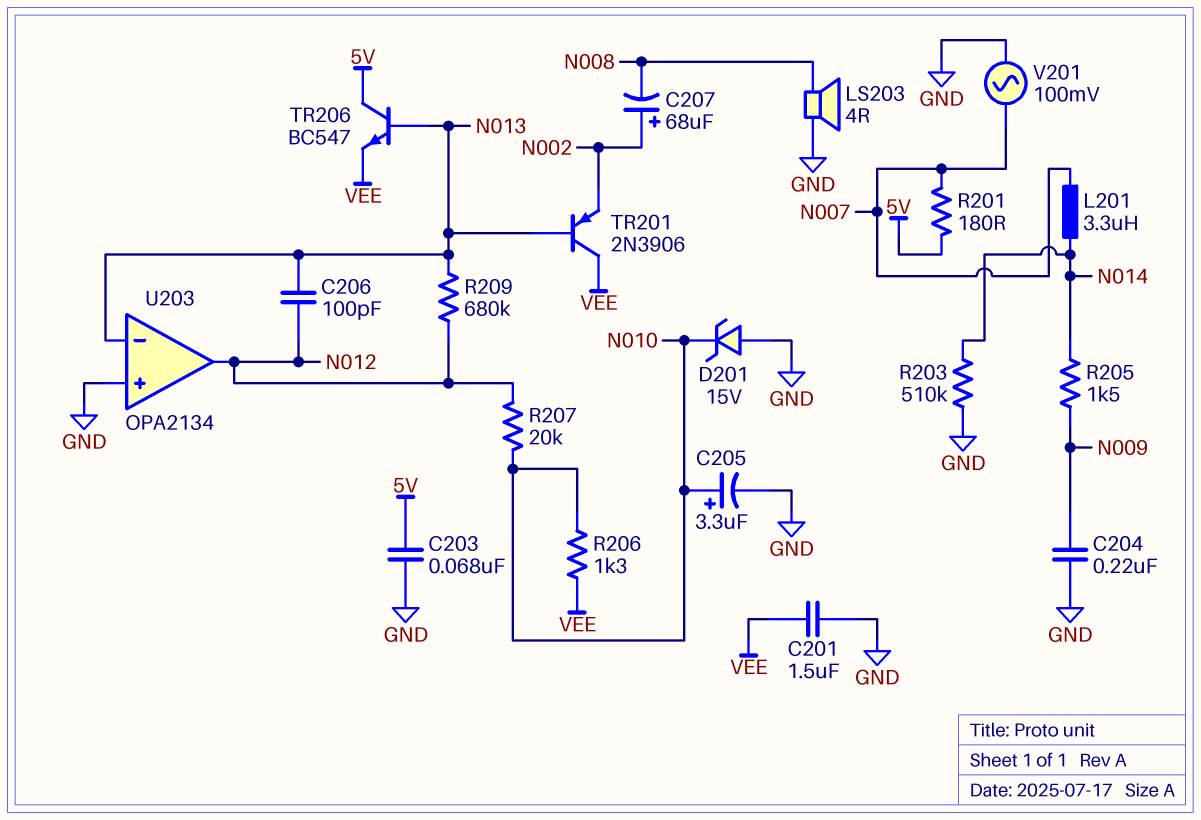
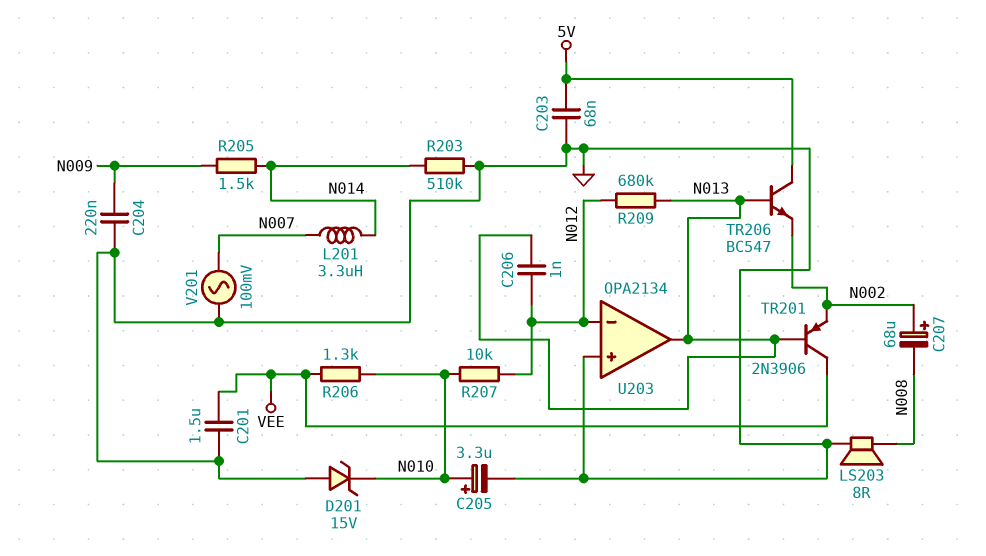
C206: 100pF (N012, N013) -> 1nF (N012, N013)
LS203: speaker 4R (GND, N008) -> speaker 8R (GND, N008)
R201: 180 (5V, N007) -> none
R207: 20k (N010, N012) -> 10k (N010, N012)
TR206: NPN BC547 (B N013, C 5V, E VEE) -> NPN BC547 (B N013, C 5V, E N002)
U203 pin in-: N013 -> N012
U203 pin out: N012 -> N013

